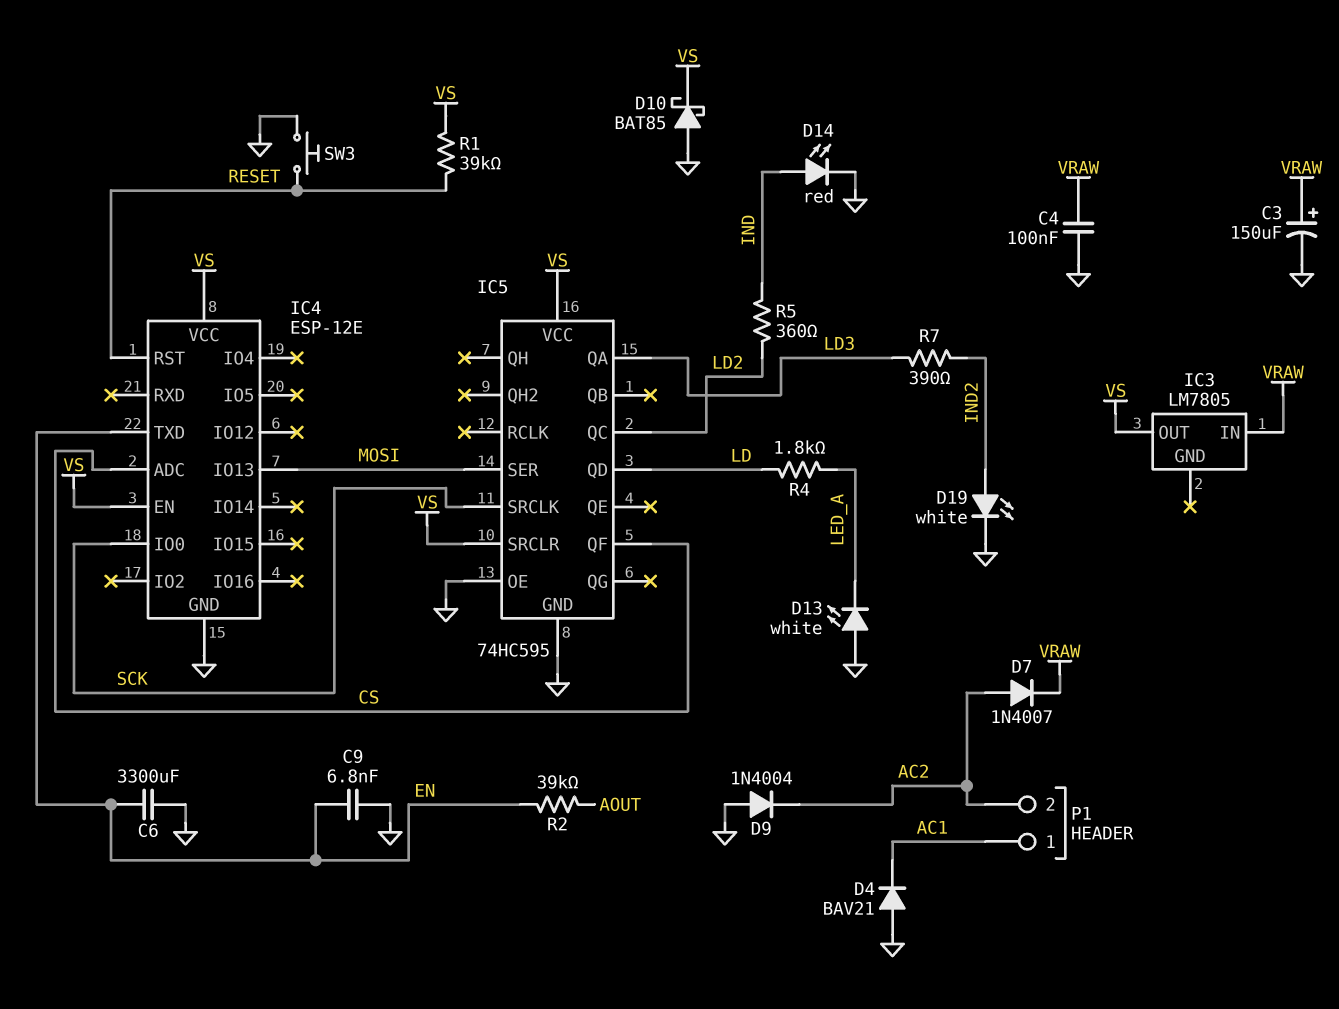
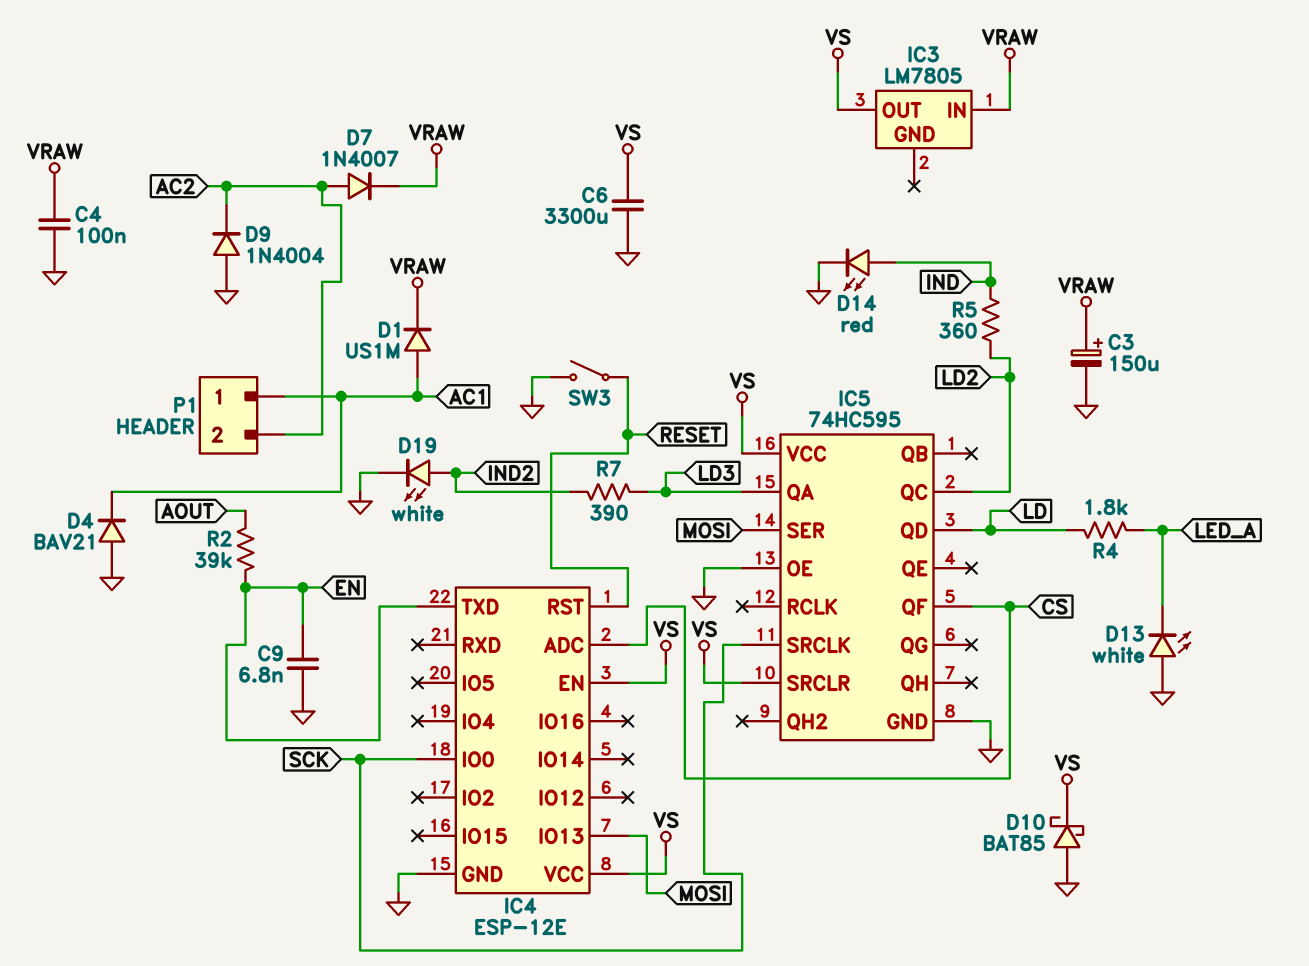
C6: 3300uF (EN, GND) -> 3300uF (GND, VS)
D1: none -> diode US1M (A AC1, K VRAW)
R1: 39k (RESET, VS) -> none
SW3: button (GND, RESET) -> switch (GND, RESET)

